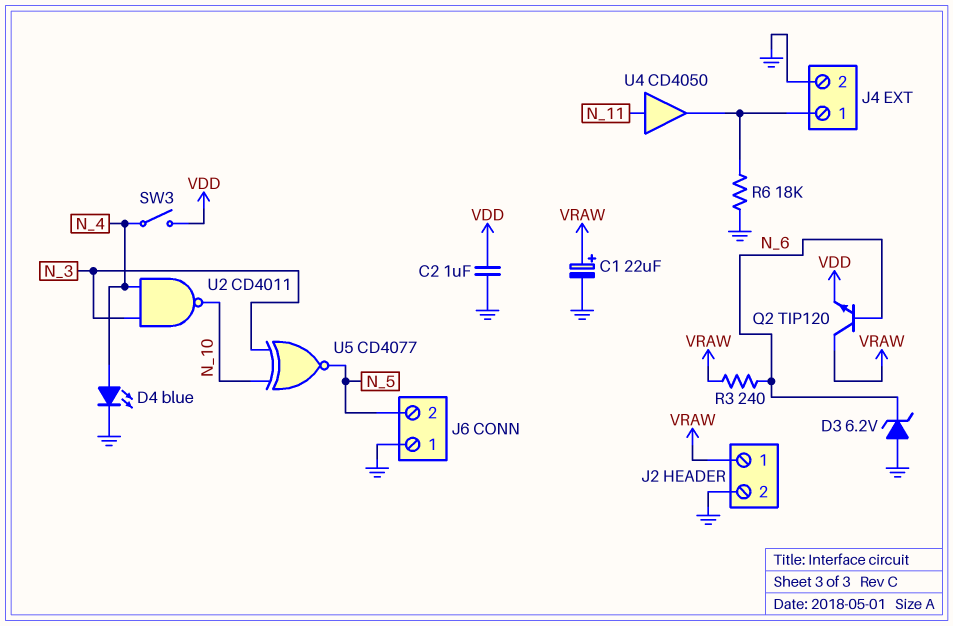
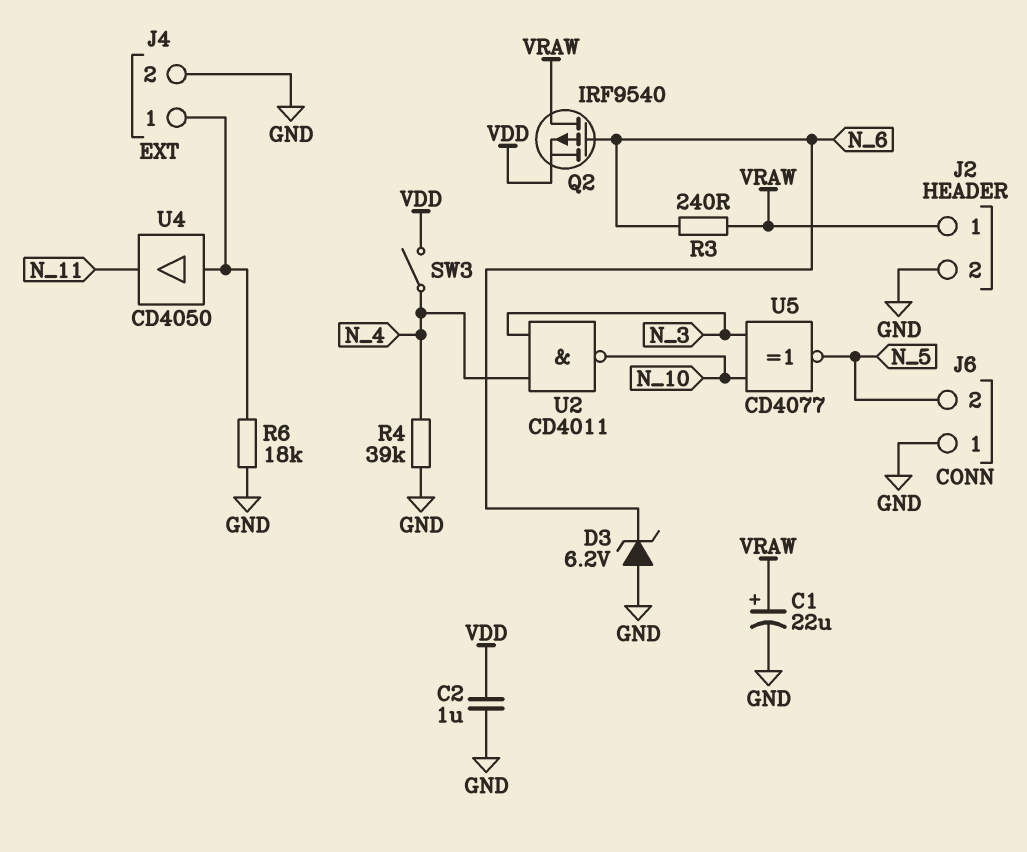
D4: LED blue (A N_4, K GND) -> none
Q2: NPN TIP120 (B N_6, C VRAW, E VDD) -> PMOS IRF9540 (G N_6, D VRAW, S VDD)
R4: none -> 39k (GND, N_4)
U4: buffer CD4050 (in N_11, out J4/1) -> buffer CD4050 (in J4/1, out N_11)

